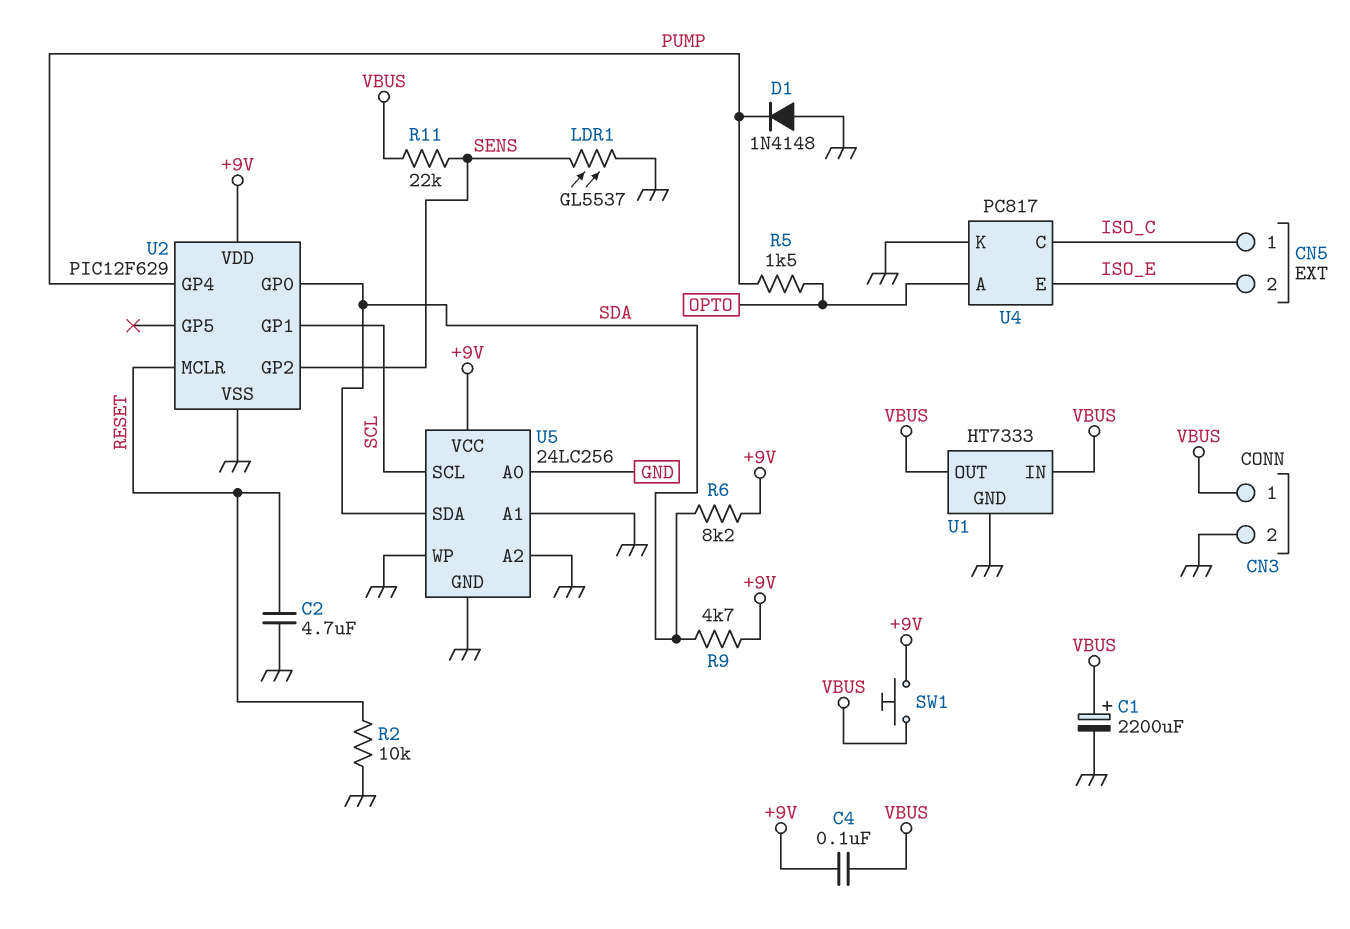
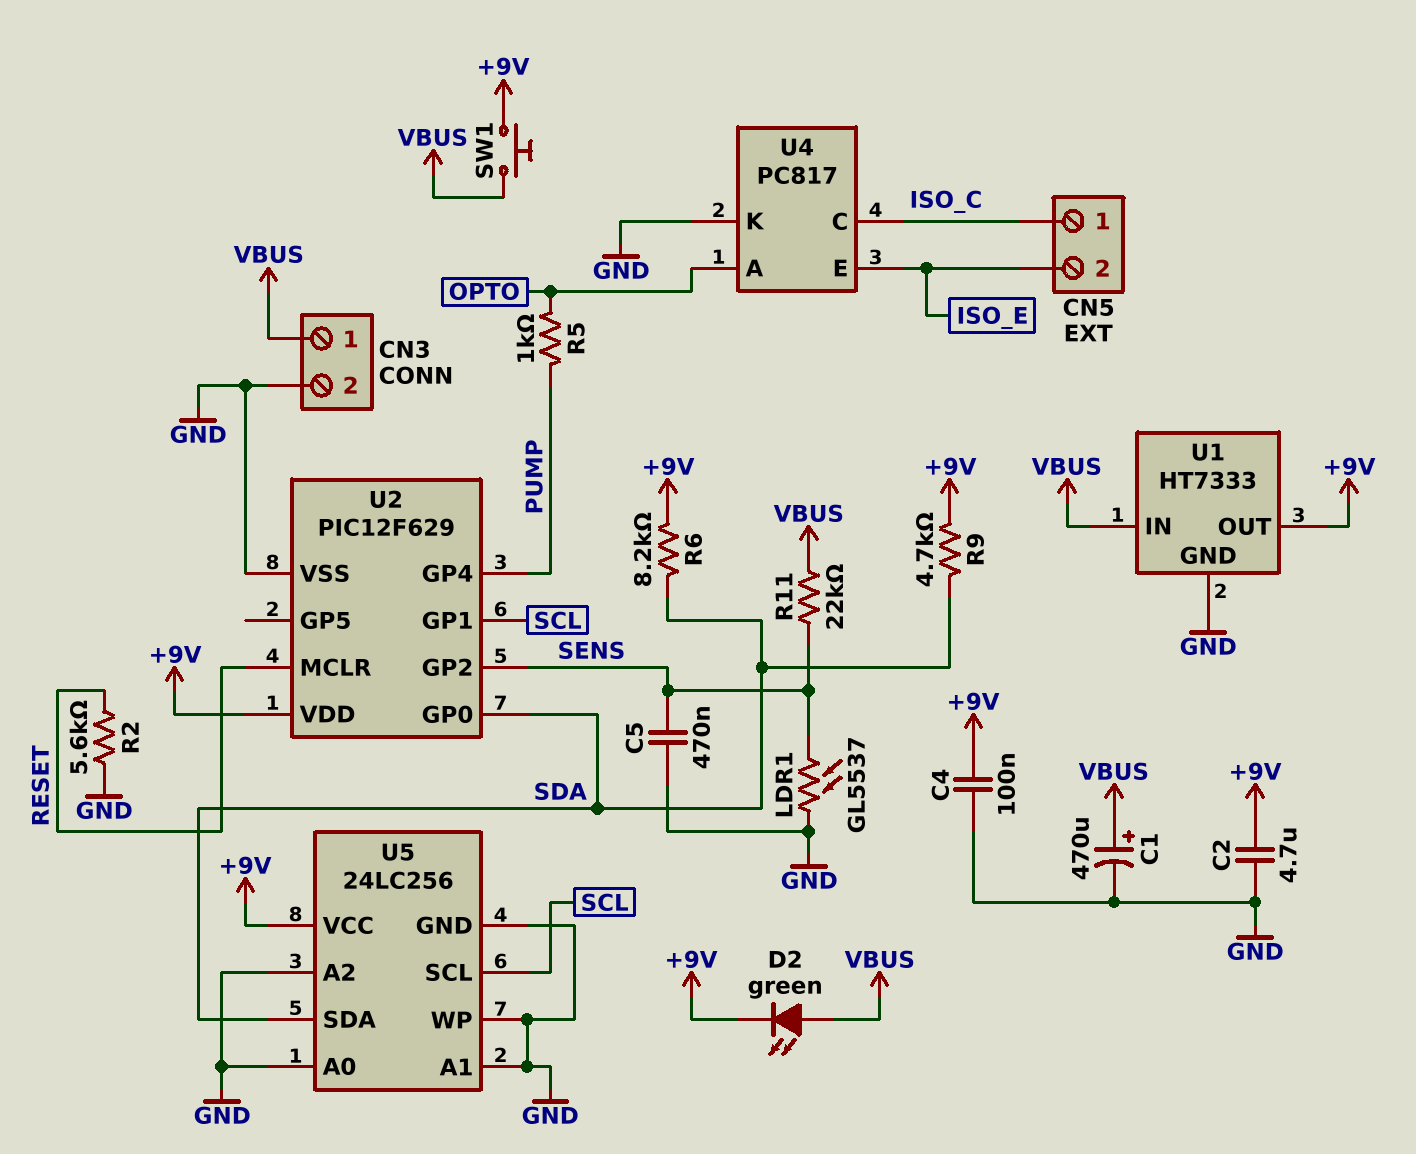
C1: 2200uF (plus VBUS, minus GND) -> 470uF (plus VBUS, minus GND)
C2: 4.7uF (GND, RESET) -> 4.7uF (+9V, GND)
C4: 100nF (+9V, VBUS) -> 100nF (+9V, GND)
C5: none -> 470nF (GND, SENS)
D1: diode 1N4148 (A GND, K PUMP) -> none
D2: none -> LED green (A VBUS, K +9V)
R2: 10k (GND, RESET) -> 5.6k (GND, RESET)
R5: 1.5k (OPTO, PUMP) -> 1k (OPTO, PUMP)
U1 pin OUT: VBUS -> +9V

